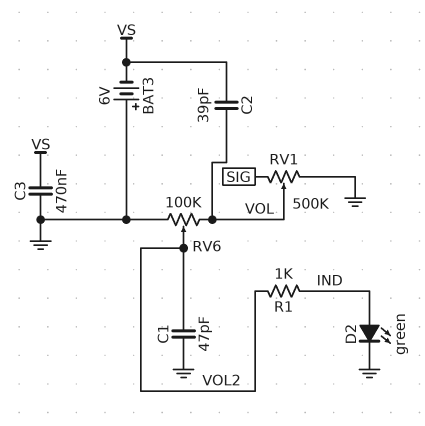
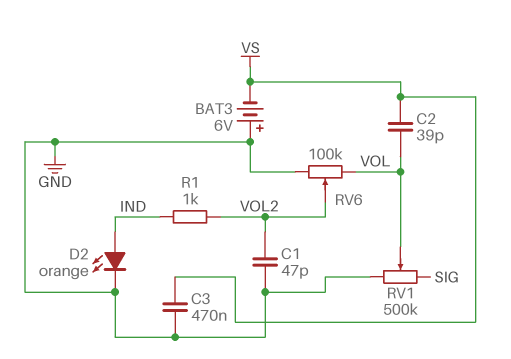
D2: LED green (A IND, K GND) -> LED orange (A IND, K GND)

